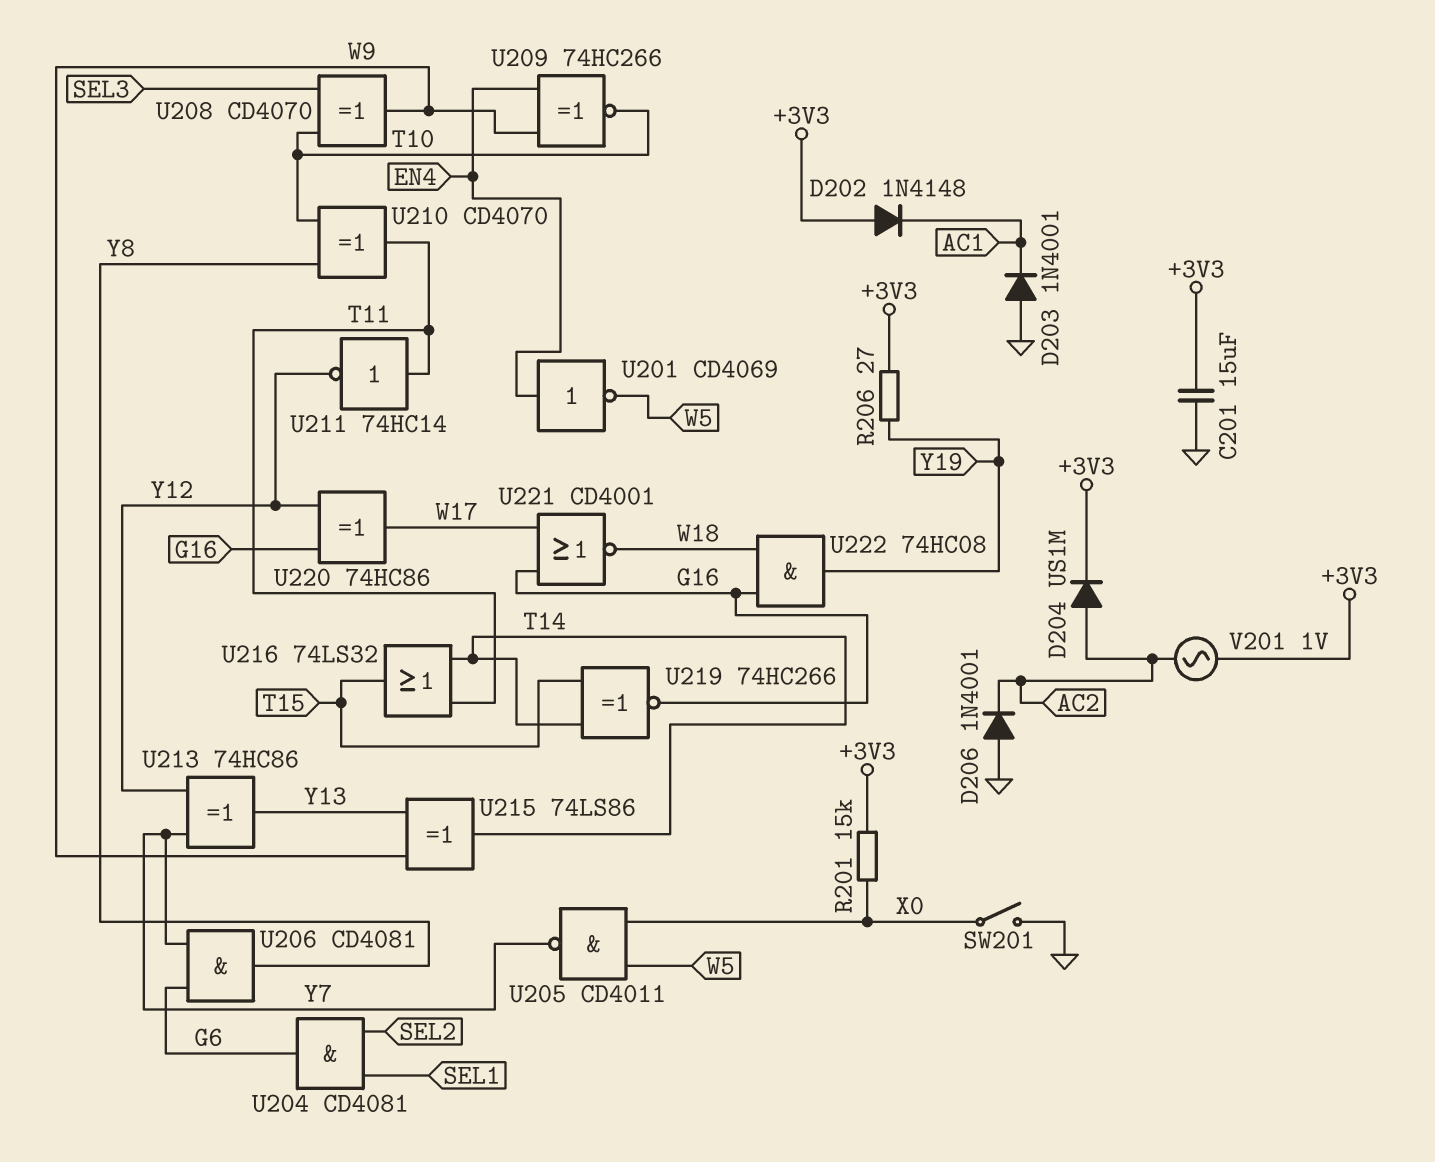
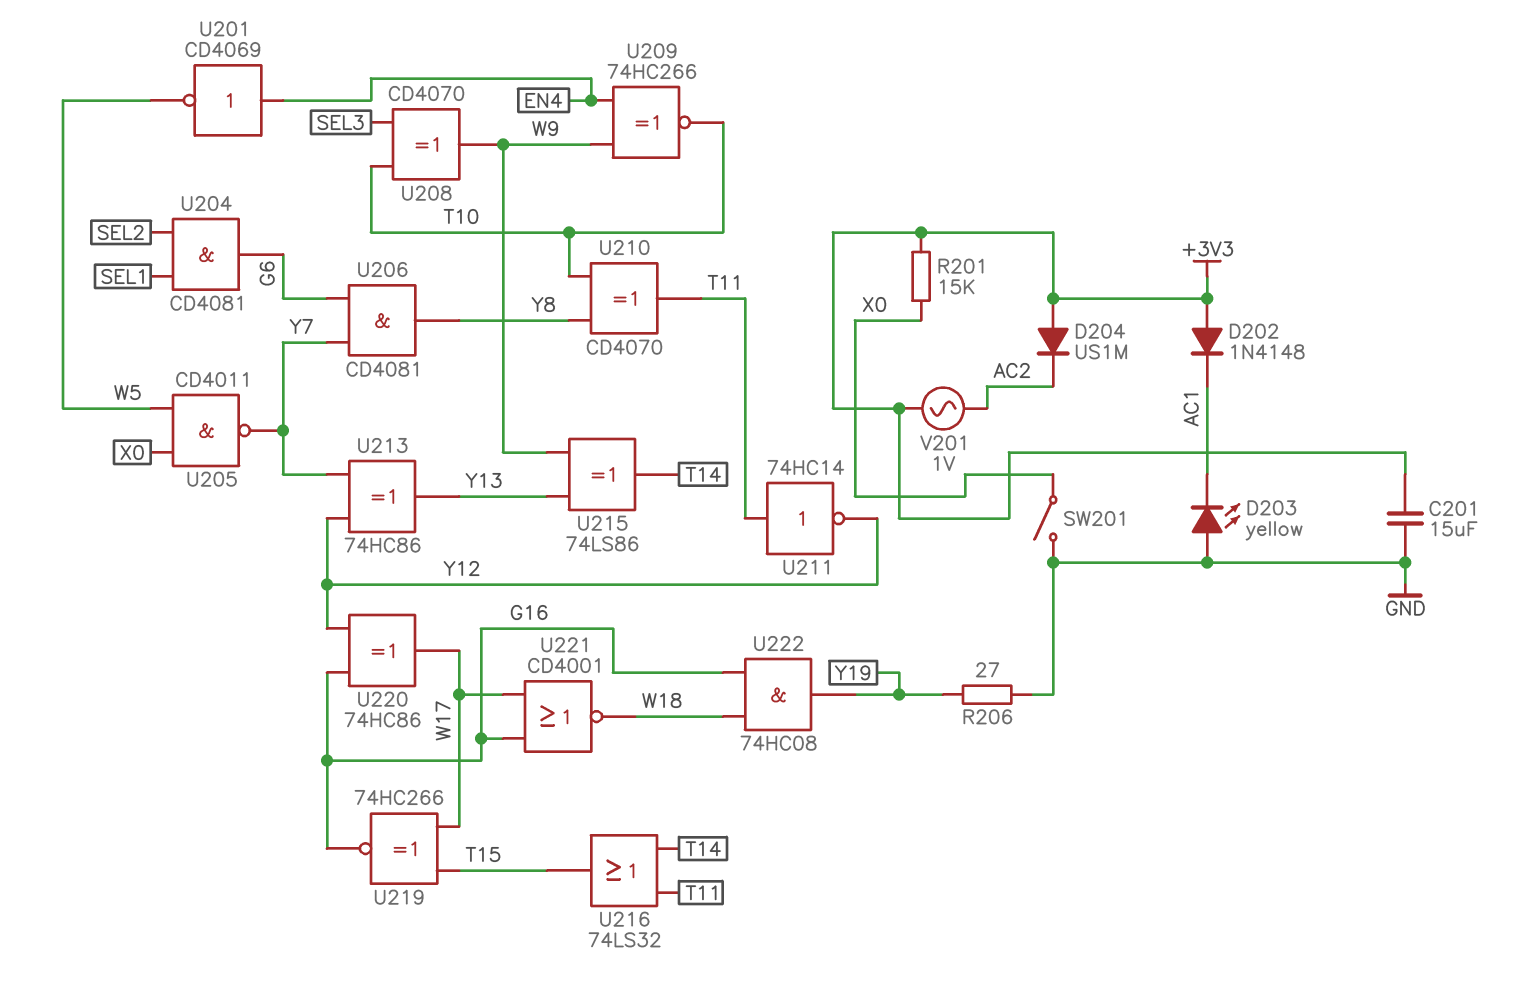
D203: diode 1N4001 (A GND, K AC1) -> LED yellow (A GND, K AC1)
D204: diode US1M (A AC2, K +3V3) -> diode US1M (A +3V3, K AC2)
D206: diode 1N4001 (A GND, K AC2) -> none
R206: 27 (+3V3, Y19) -> 27 (GND, Y19)
U219: XNOR 74HC266 (in T14, in T15, out G16) -> XNOR 74HC266 (in T15, in W17, out G16)

